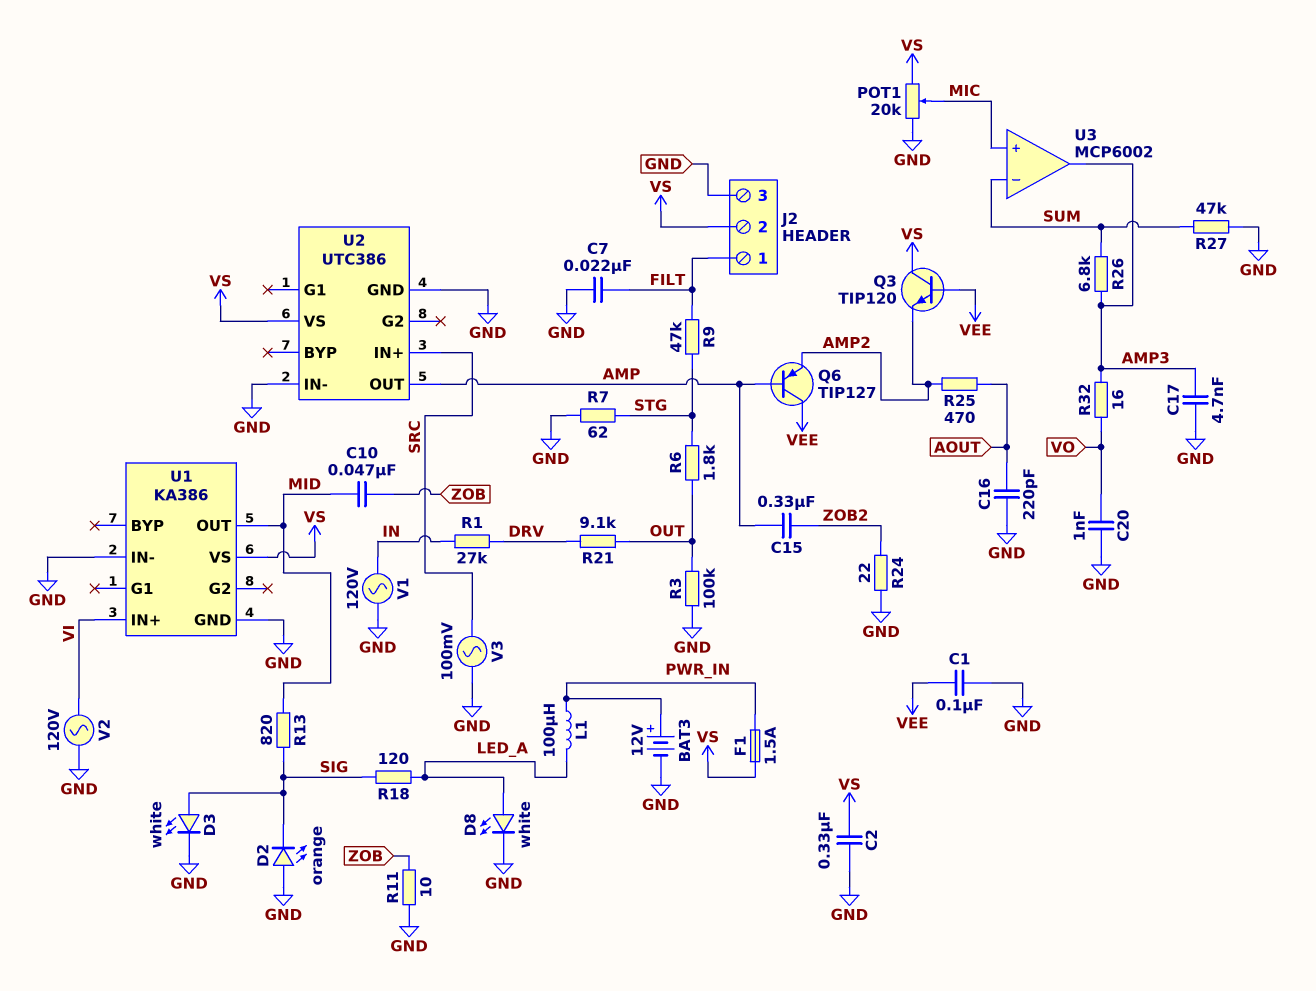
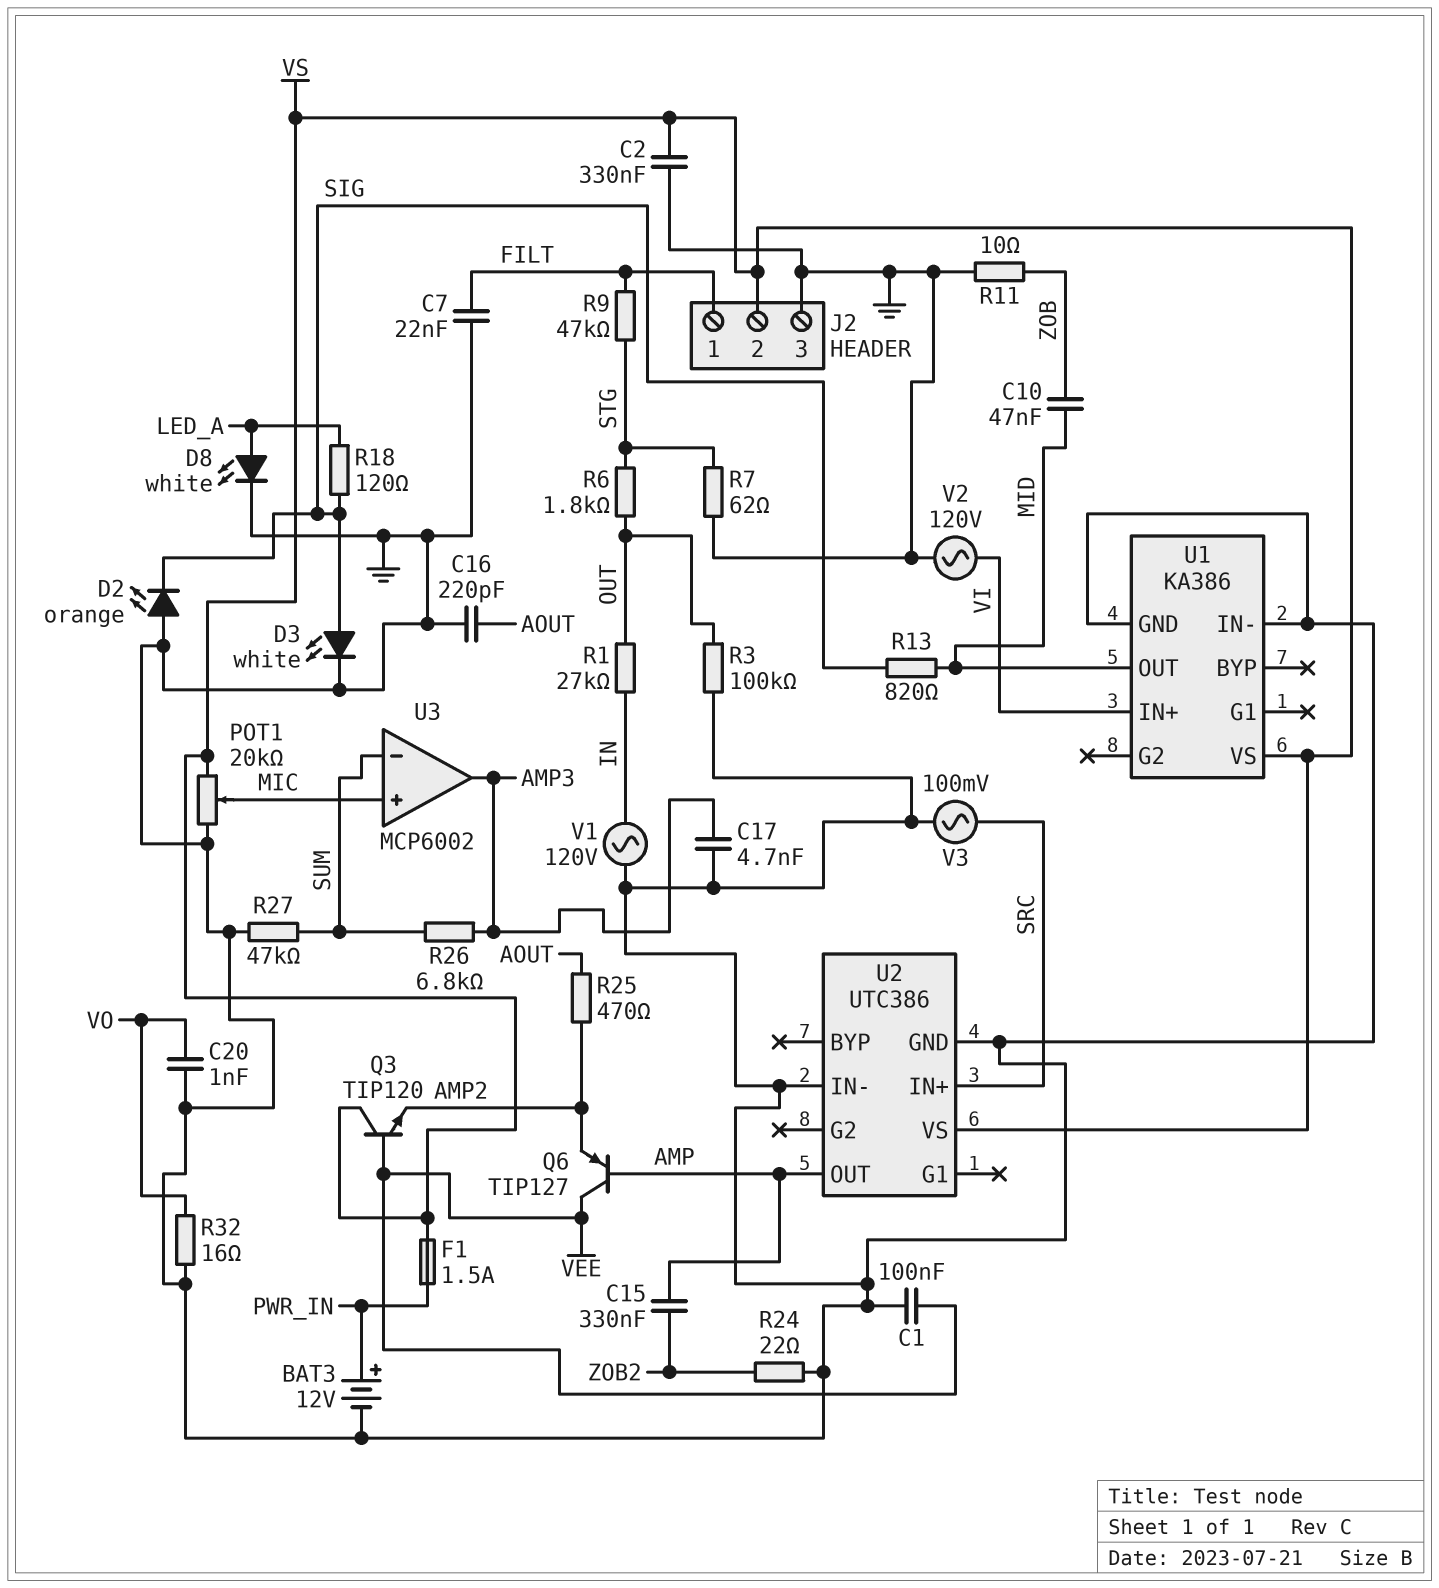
L1: 100uH (LED_A, PWR_IN) -> none
R1: 27k (DRV, IN) -> 27k (IN, OUT)
R21: 9.1k (DRV, OUT) -> none
R32: 16 (AMP3, VO) -> 16 (GND, VO)

